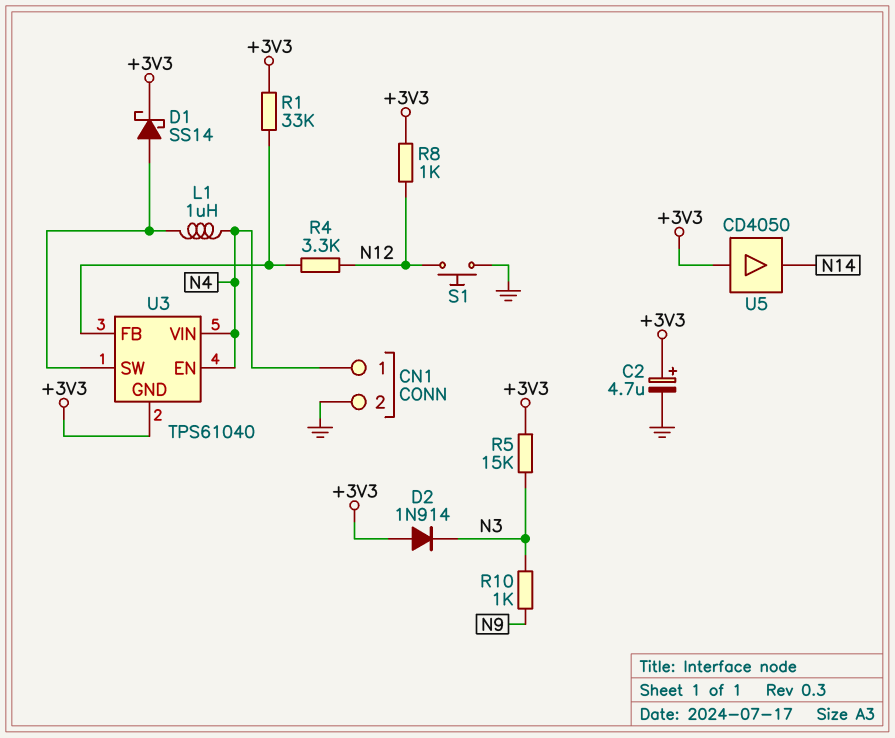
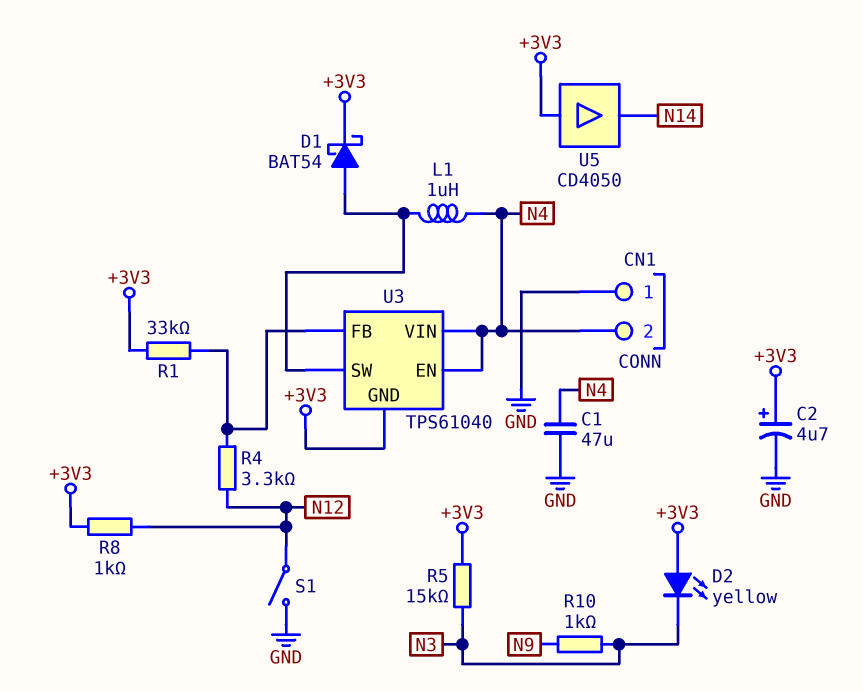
C1: none -> 47uF (GND, N4)
CN1 pin 1: N4 -> GND
CN1 pin 2: GND -> N4
D1: schottky SS14 (A U3/SW, K +3V3) -> schottky BAT54 (A U3/SW, K +3V3)
D2: diode 1N914 (A +3V3, K N3) -> LED yellow (A +3V3, K N3)
S1: button (GND, N12) -> switch (GND, N12)

